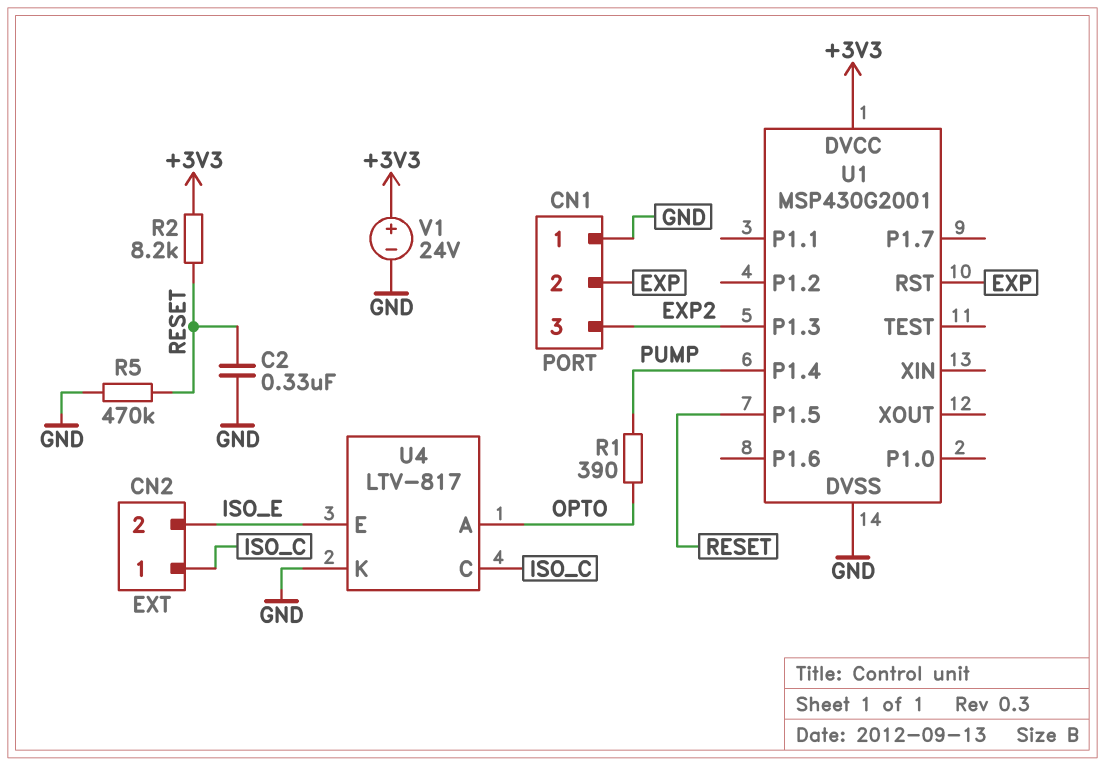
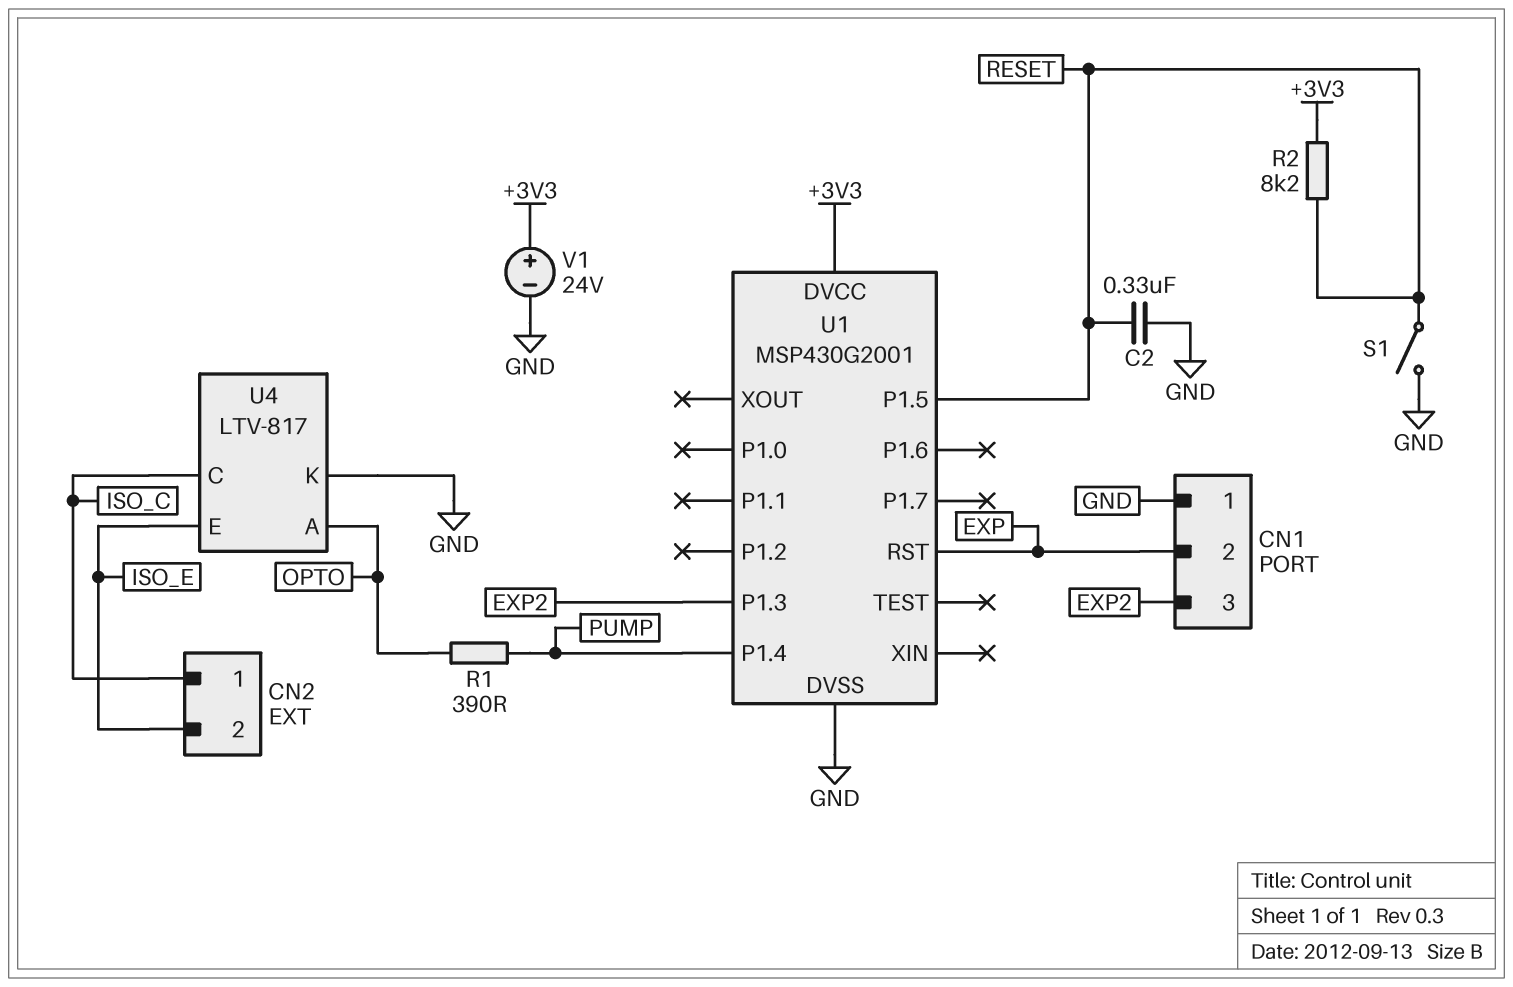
R5: 470k (GND, RESET) -> none
S1: none -> switch (GND, RESET)

